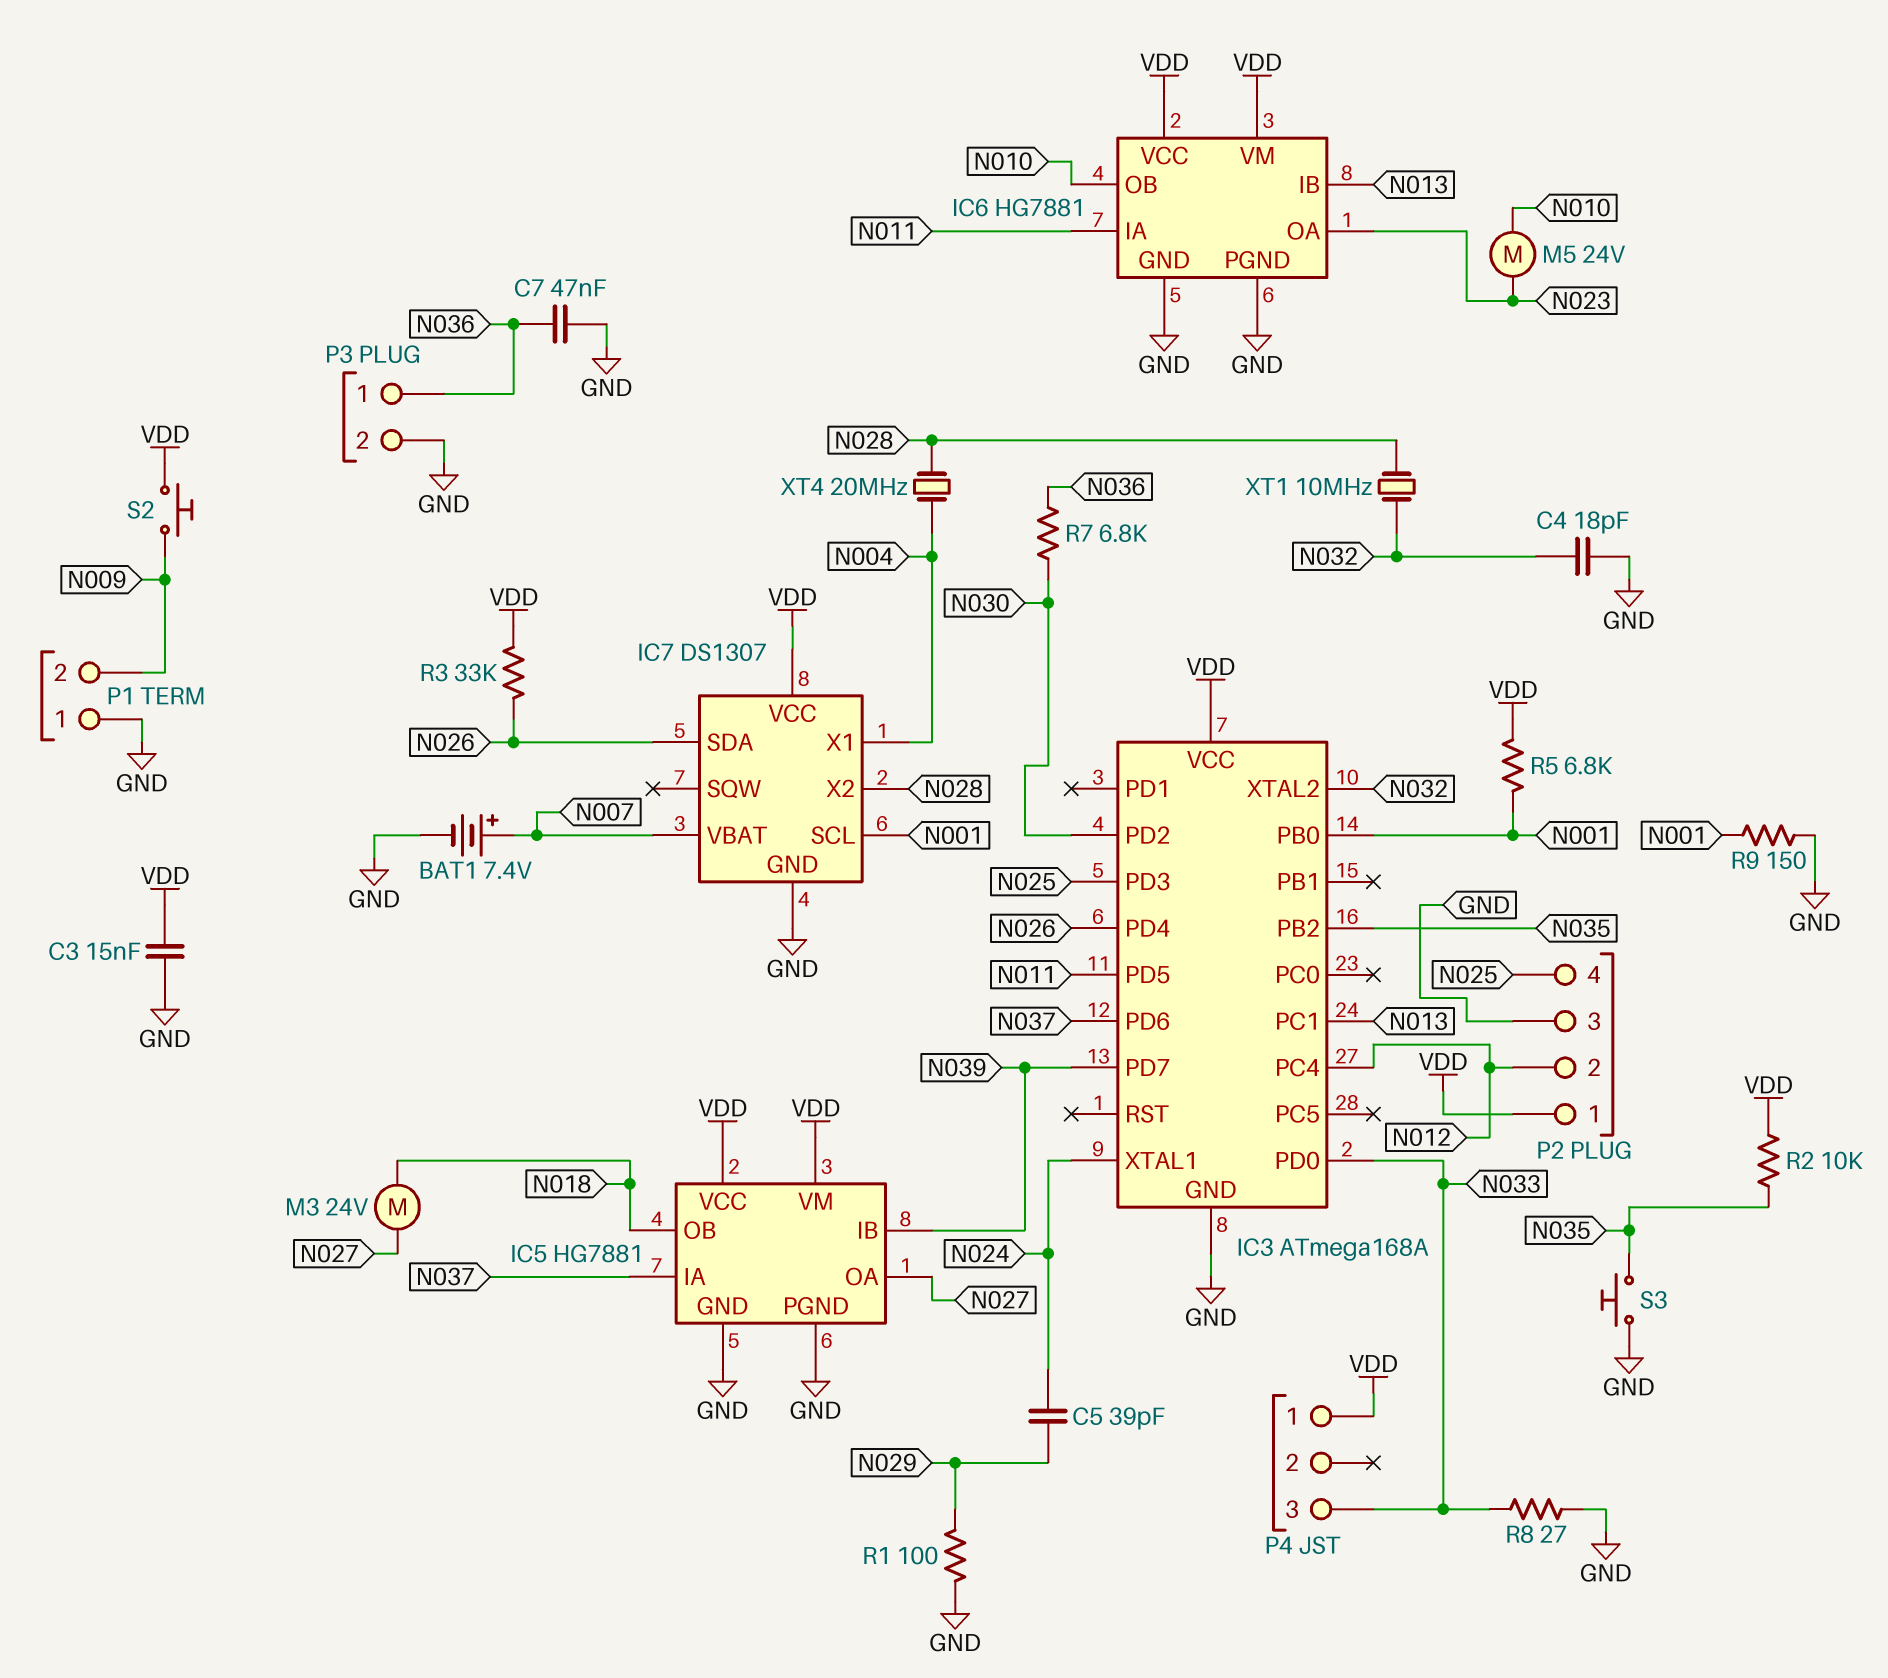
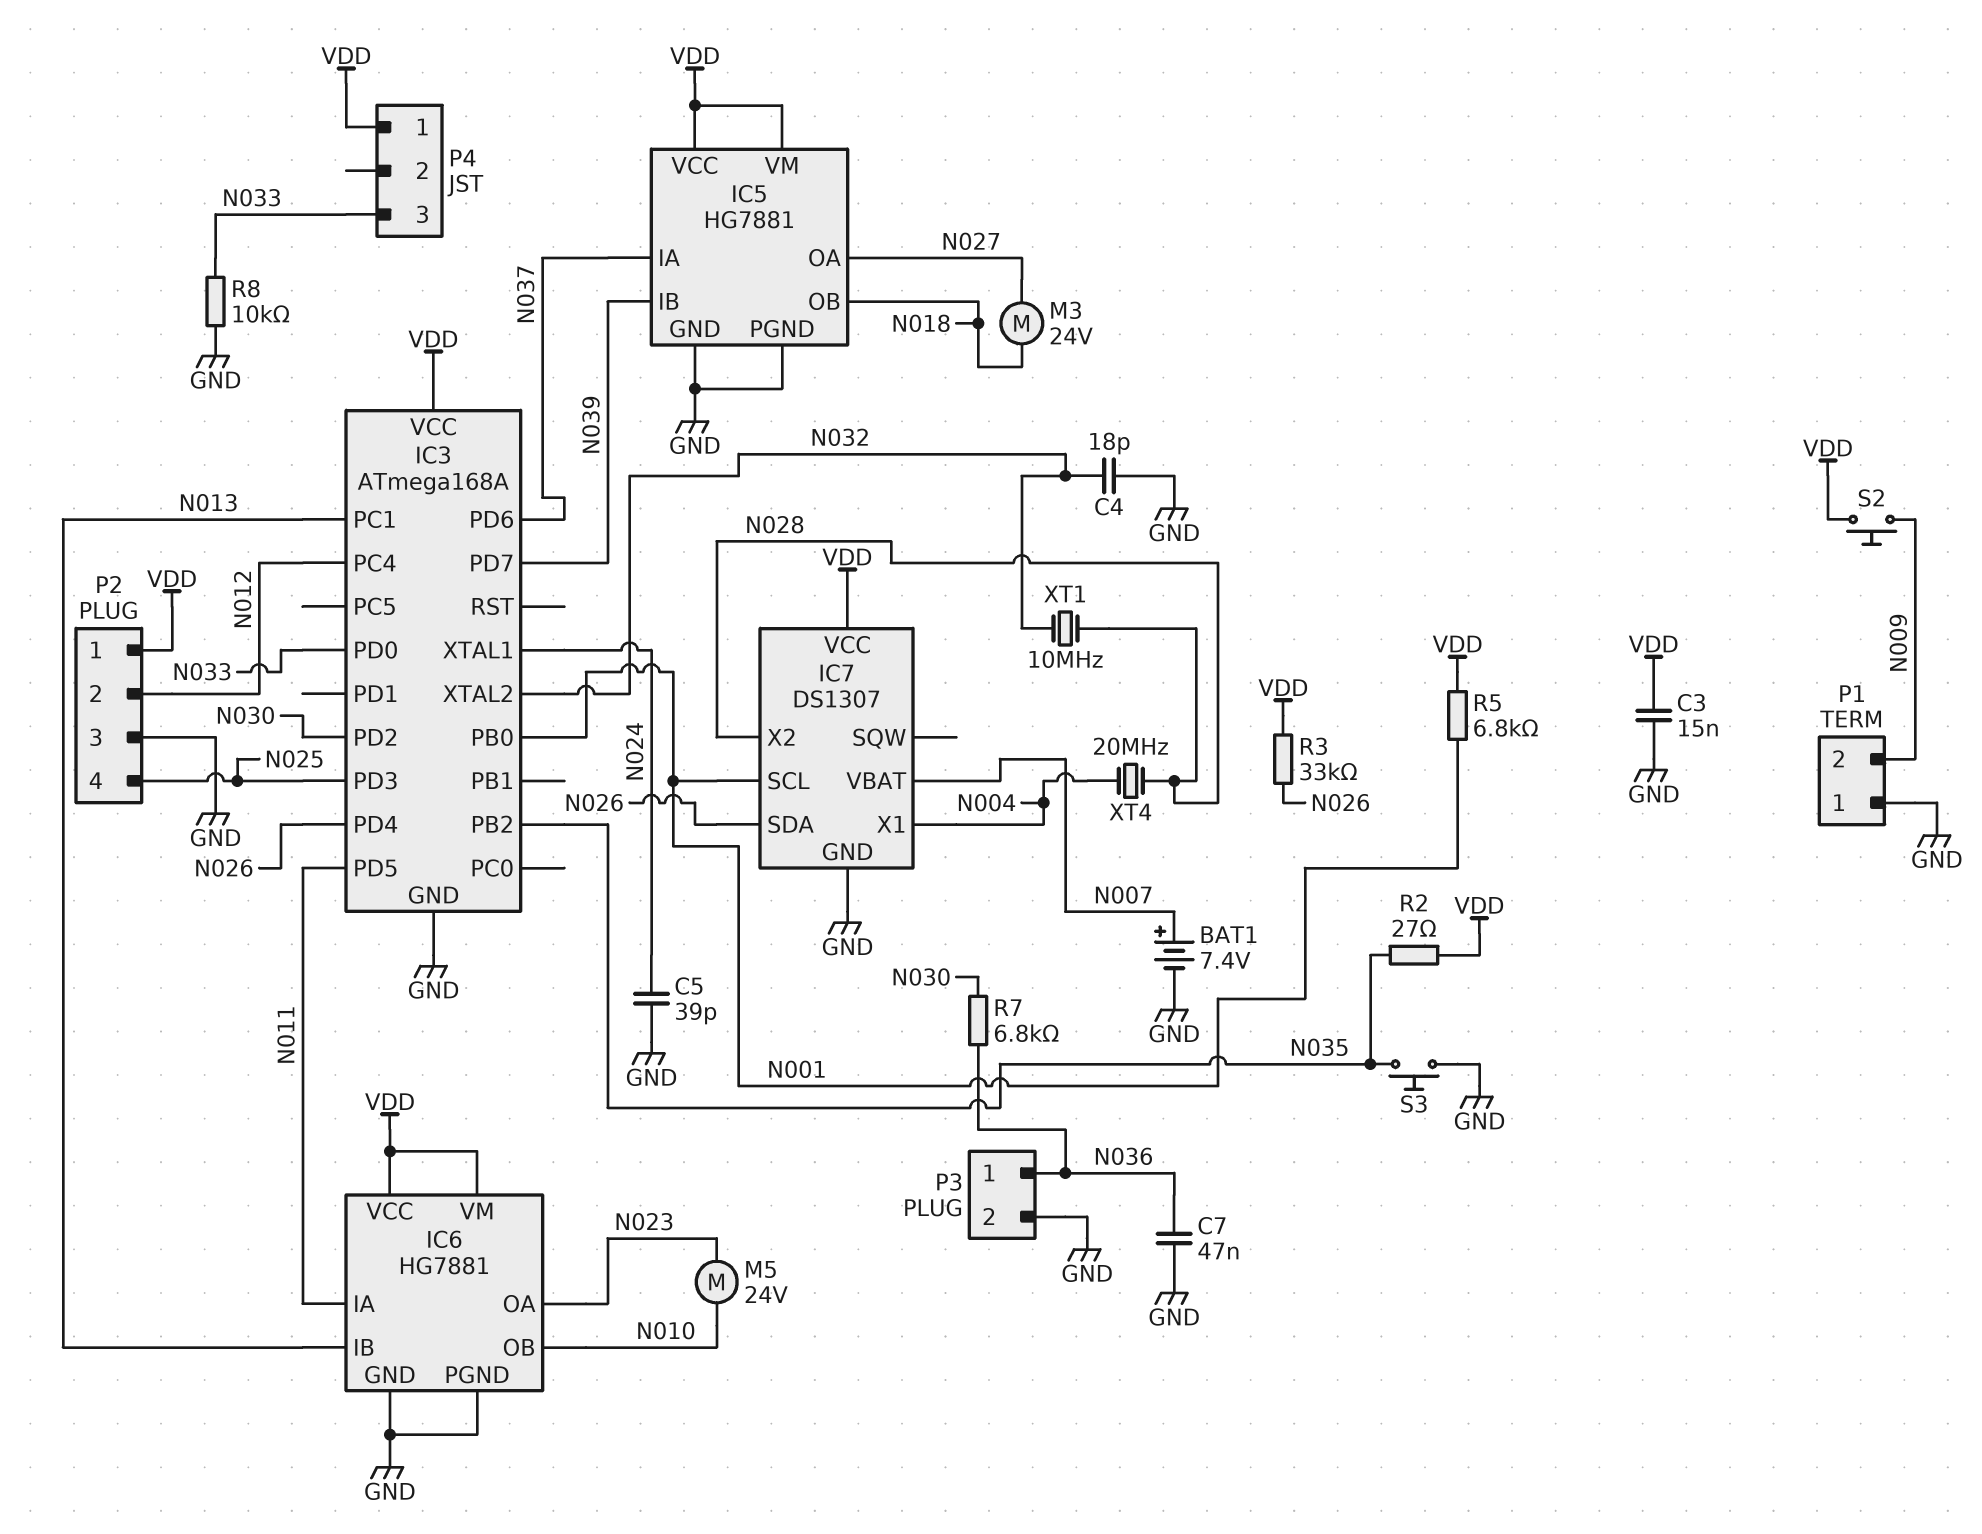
C5: 39pF (N024, N029) -> 39pF (GND, N024)
R1: 100 (GND, N029) -> none
R2: 10k (N035, VDD) -> 27 (N035, VDD)
R8: 27 (GND, N033) -> 10k (GND, N033)
R9: 150 (GND, N001) -> none

